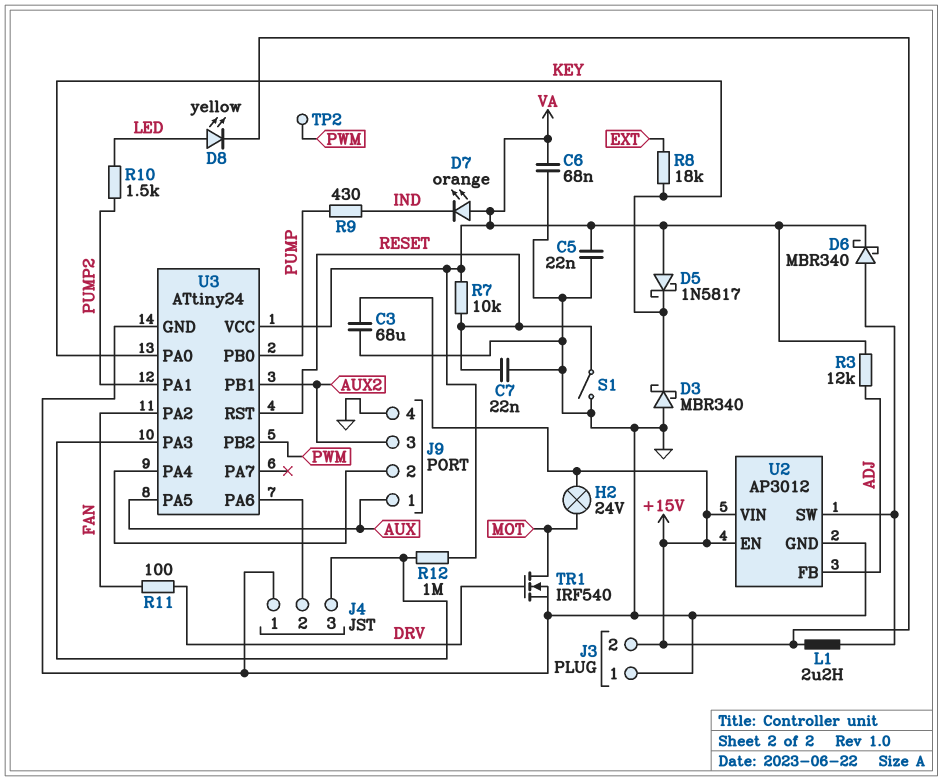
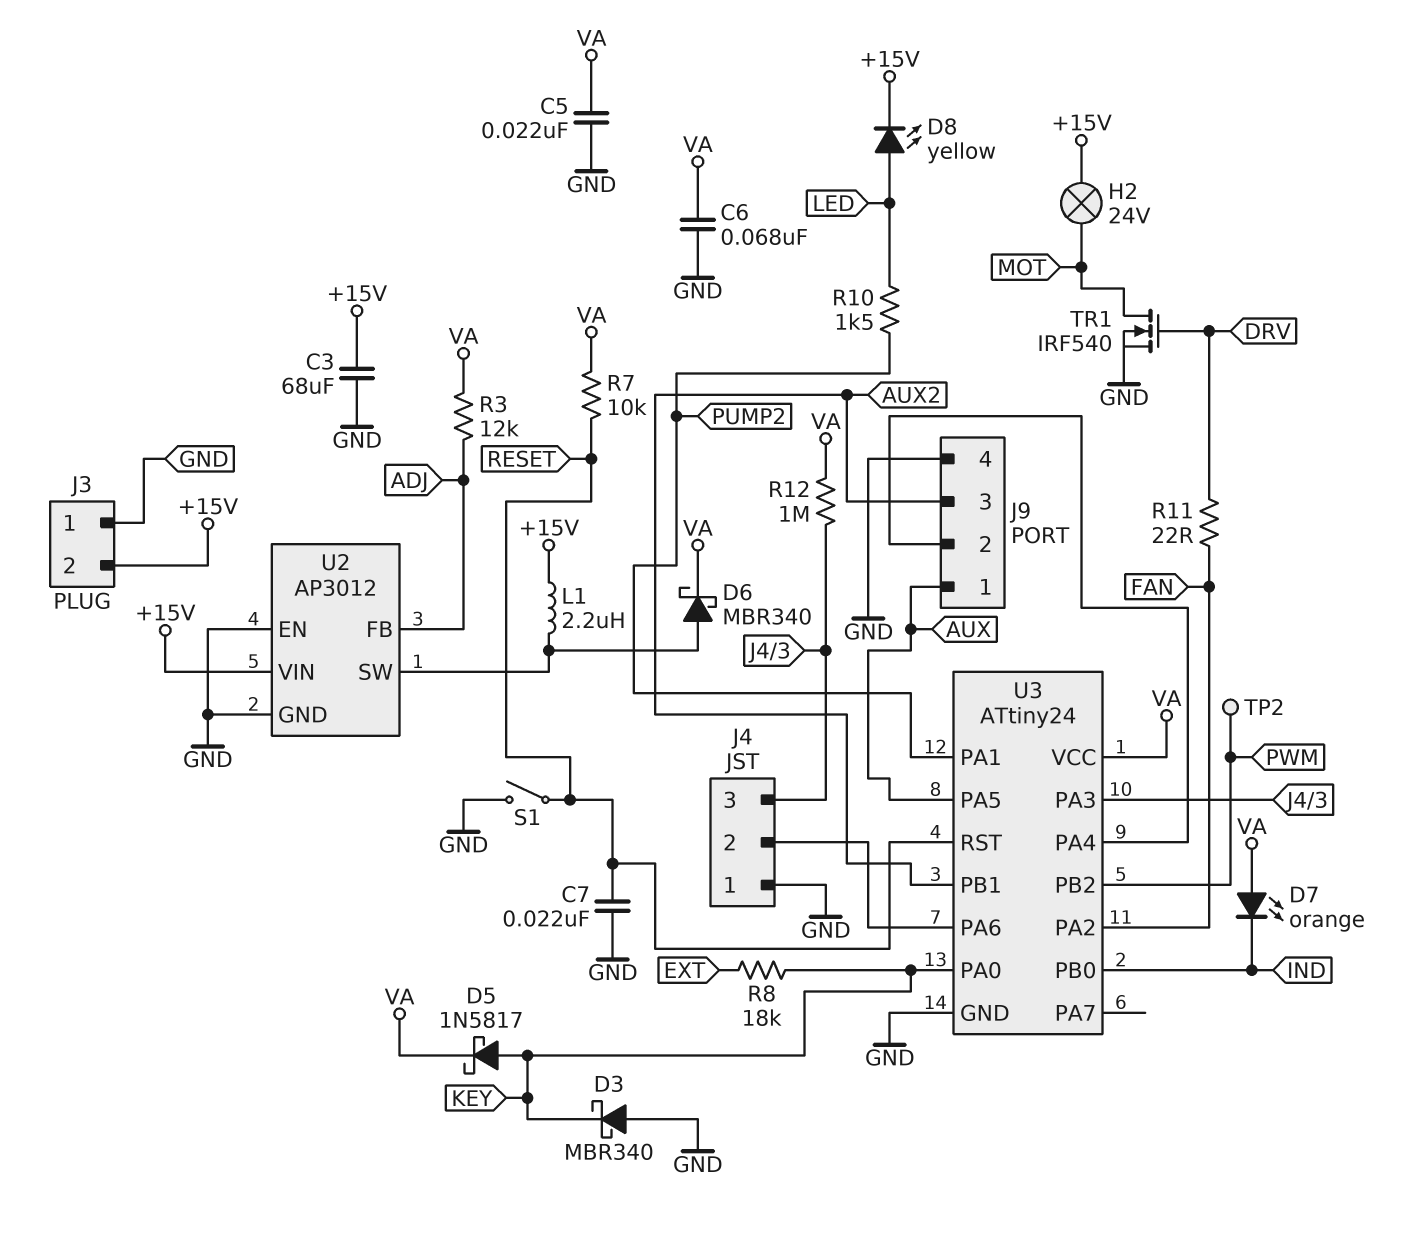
D5: schottky 1N5817 (A VA, K KEY) -> schottky 1N5817 (A KEY, K VA)
R9: 430 (IND, PUMP) -> none
R11: 100 (DRV, FAN) -> 22 (DRV, FAN)
U2 pin EN: +15V -> GND
U3 pin PB0: PUMP -> IND

